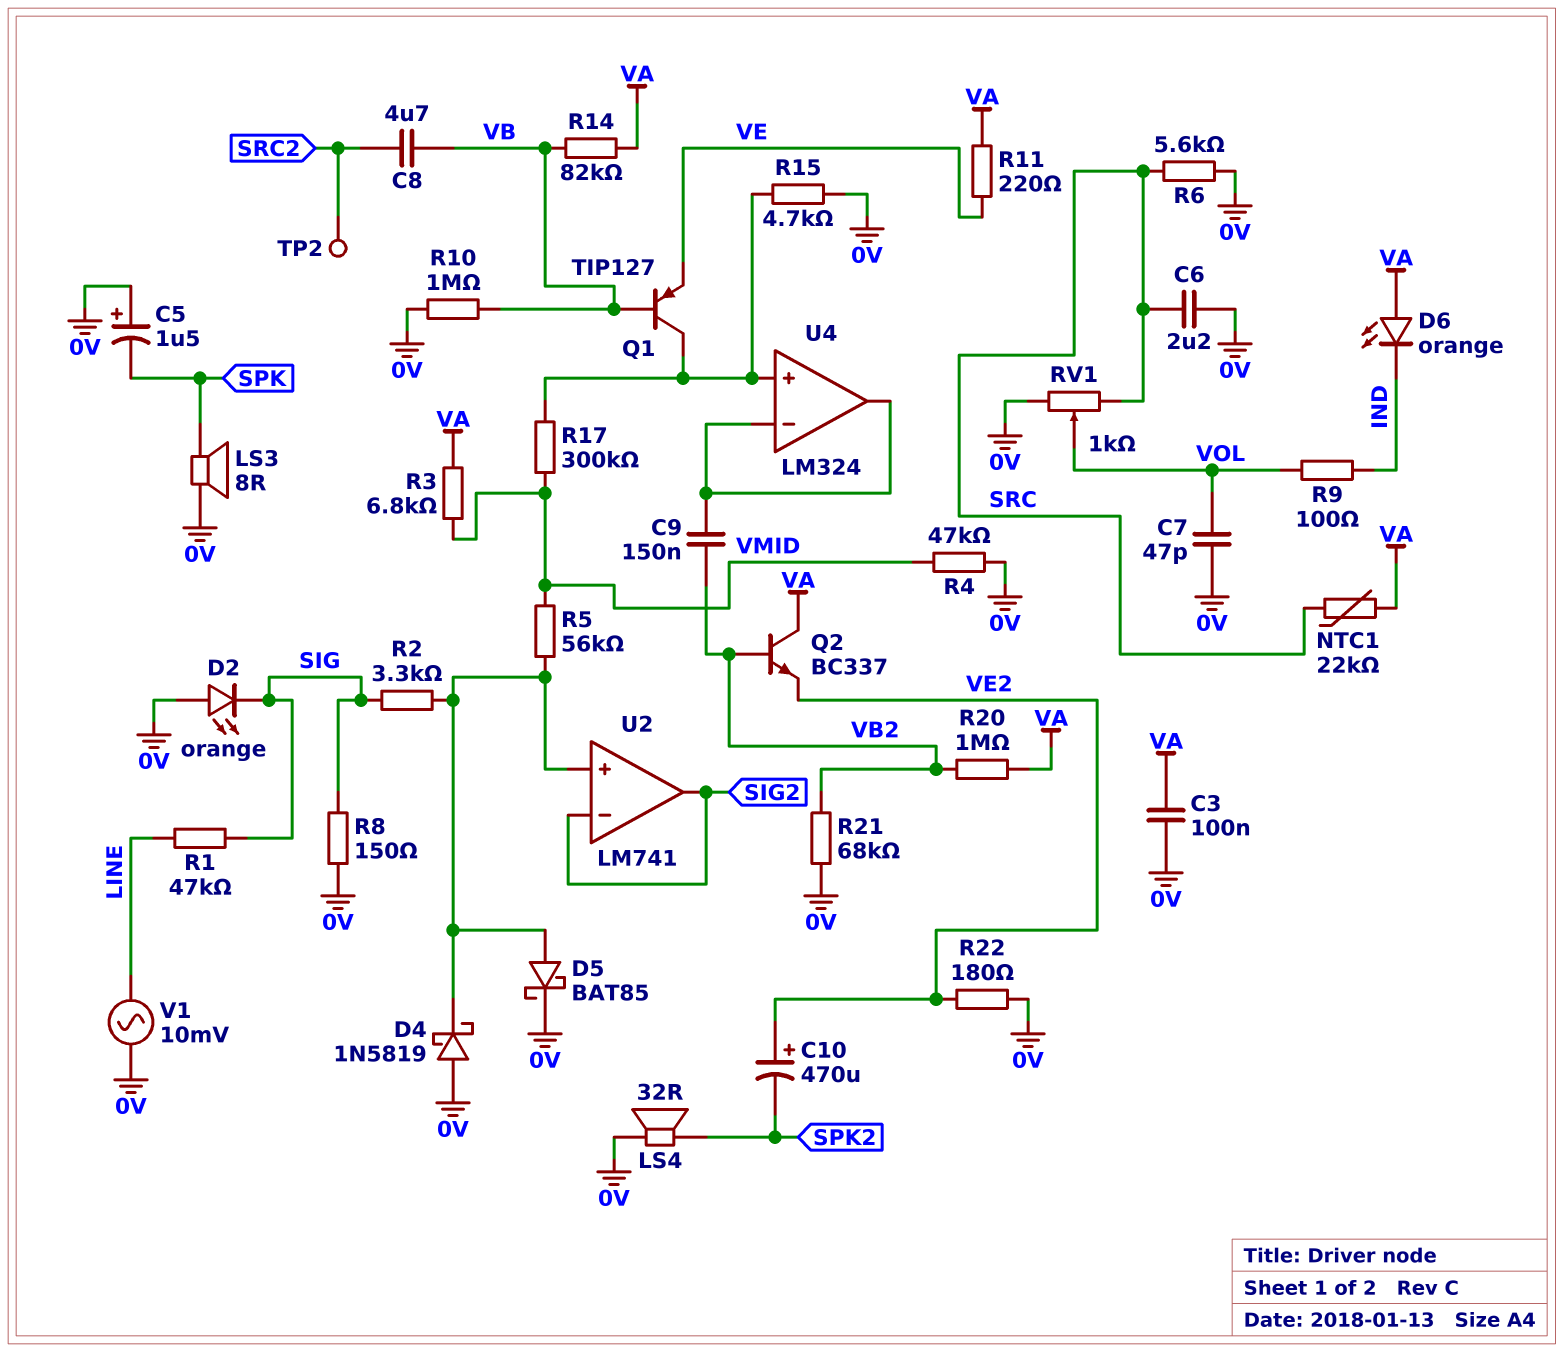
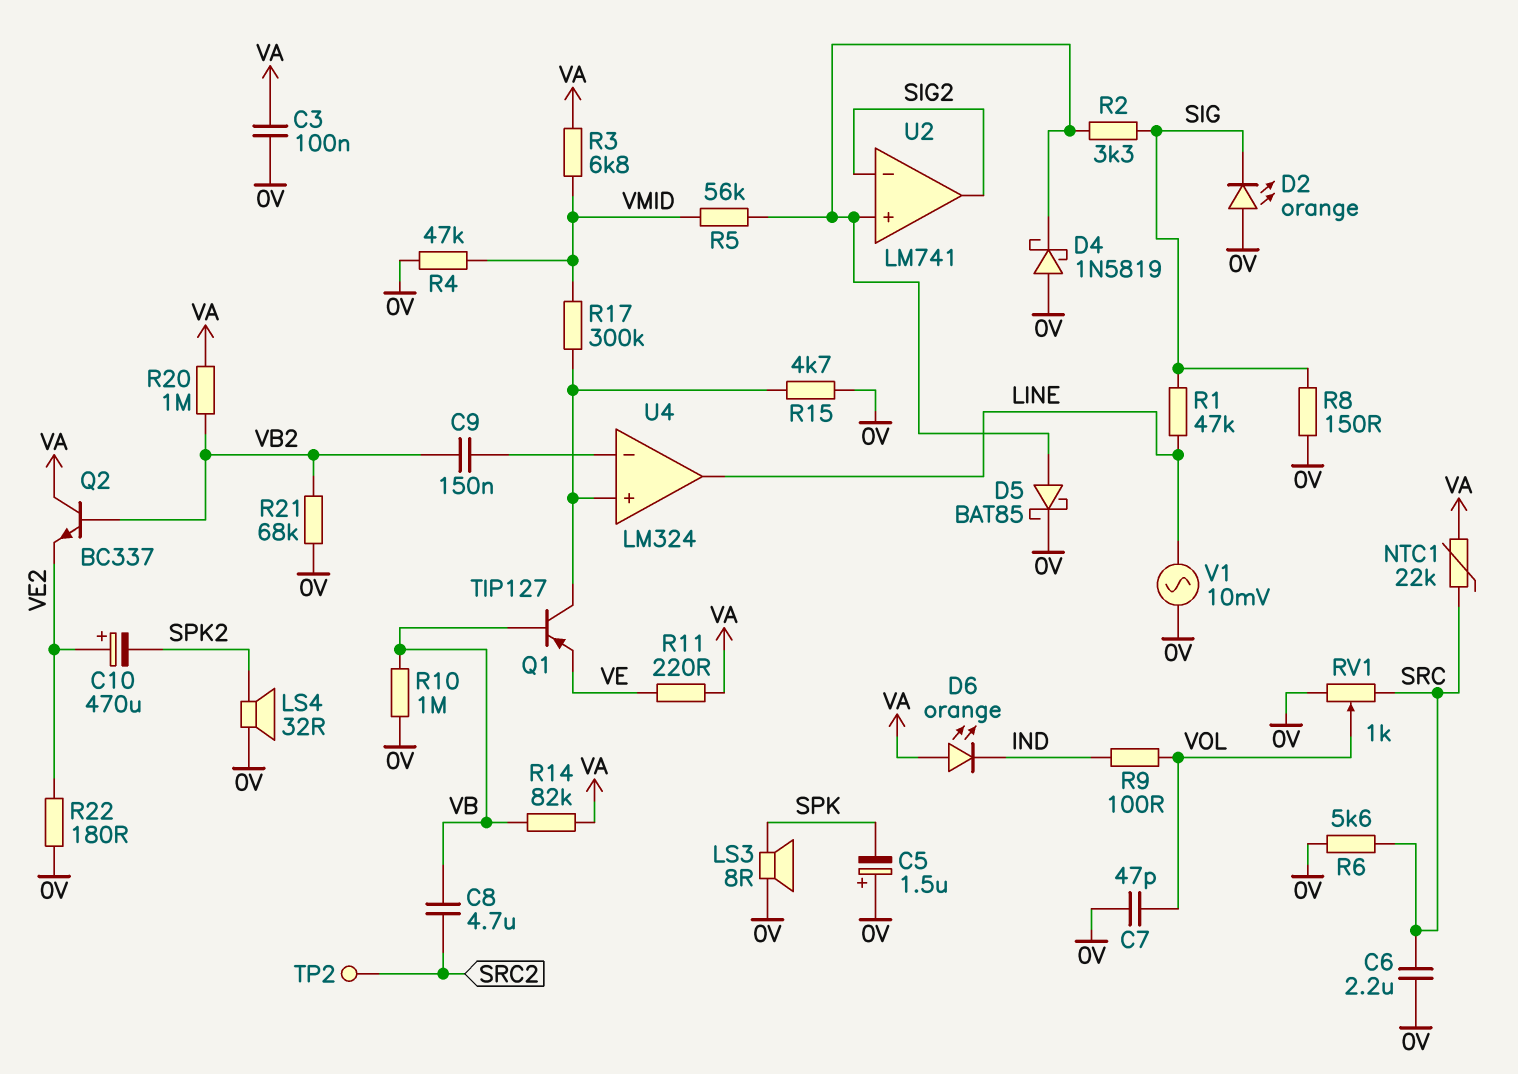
U4 pin out: U4/in- -> LINE

